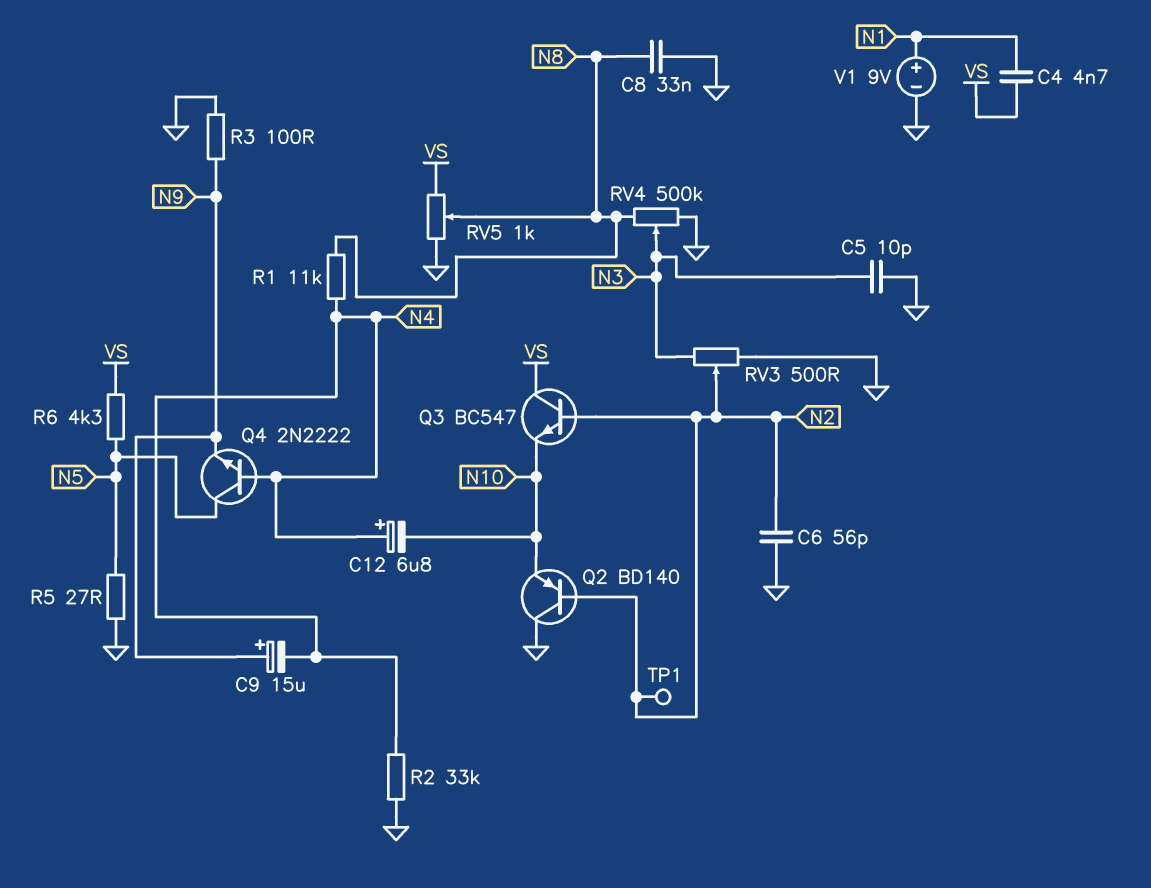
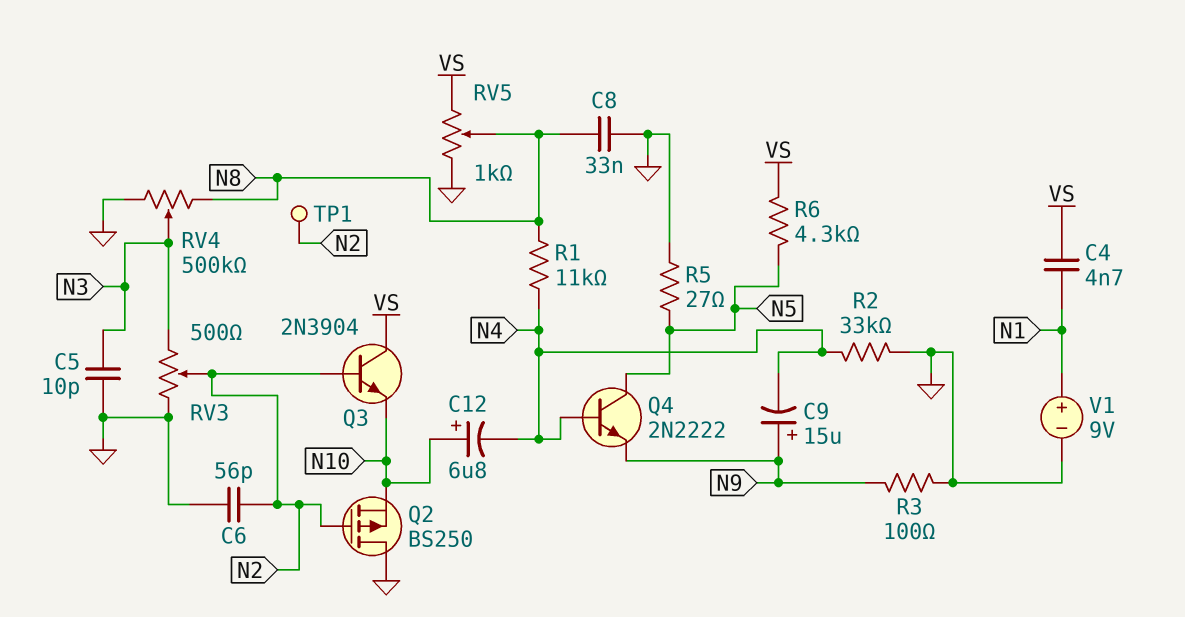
C12: 6.8uF (plus N4, minus N10) -> 6.8uF (plus N10, minus N4)
Q2: PNP BD140 (B N2, C GND, E N10) -> PMOS BS250 (G N2, D GND, S N10)
Q3: NPN BC547 (B N2, C VS, E N10) -> NPN 2N3904 (B N2, C VS, E N10)

